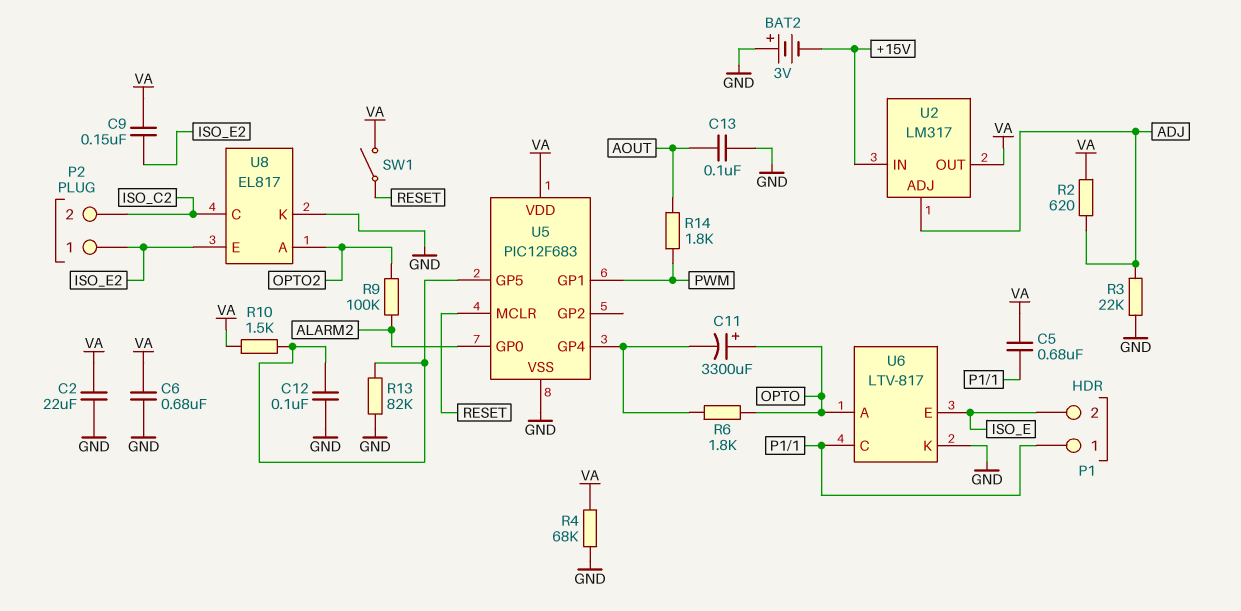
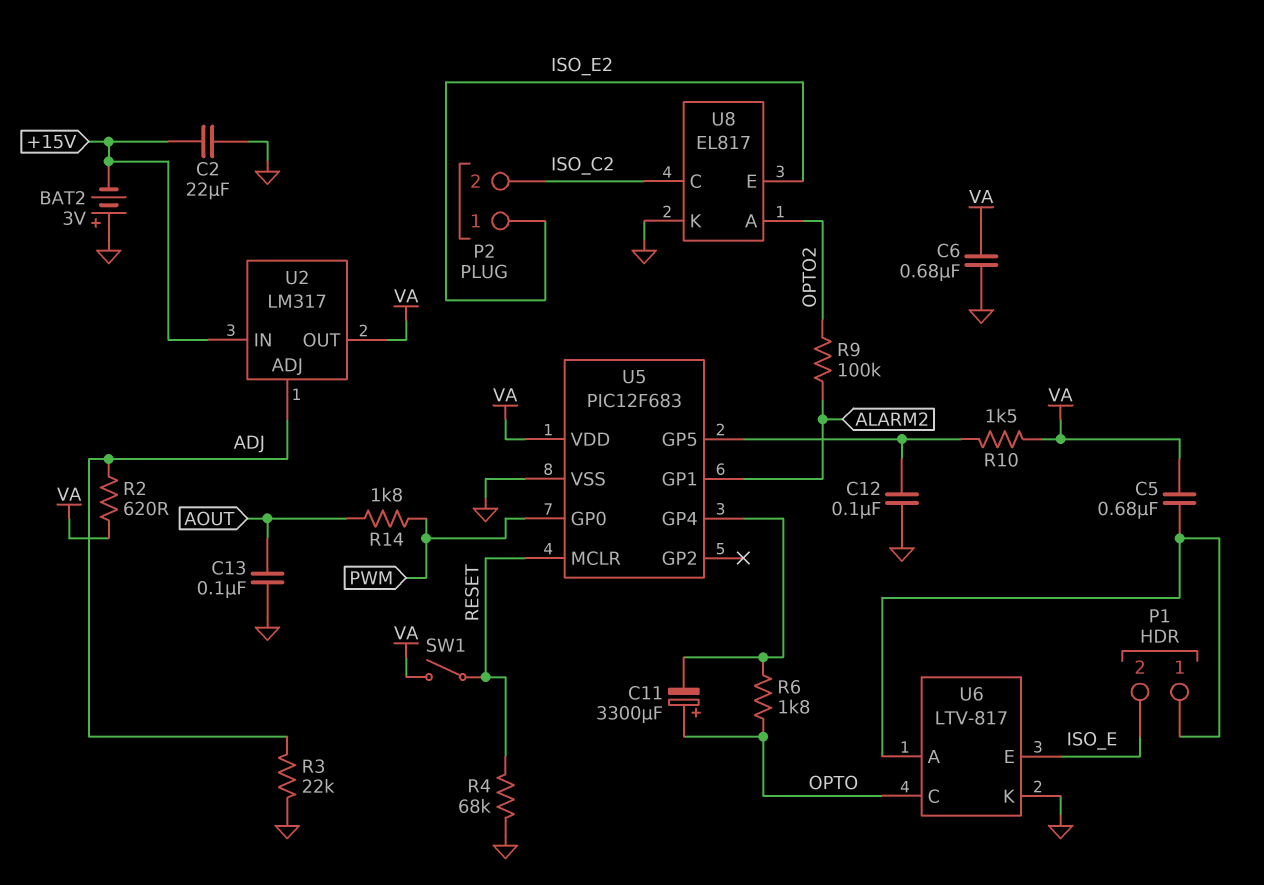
C2: 22uF (GND, VA) -> 22uF (+15V, GND)
C9: 150nF (ISO_E2, VA) -> none
R4: 68k (GND, VA) -> 68k (GND, RESET)
R13: 82k (GND, U5/GP5) -> none
U5 pin GP0: ALARM2 -> PWM
U5 pin GP1: PWM -> ALARM2
U6 pin A: OPTO -> P1/1
U6 pin C: P1/1 -> OPTO

